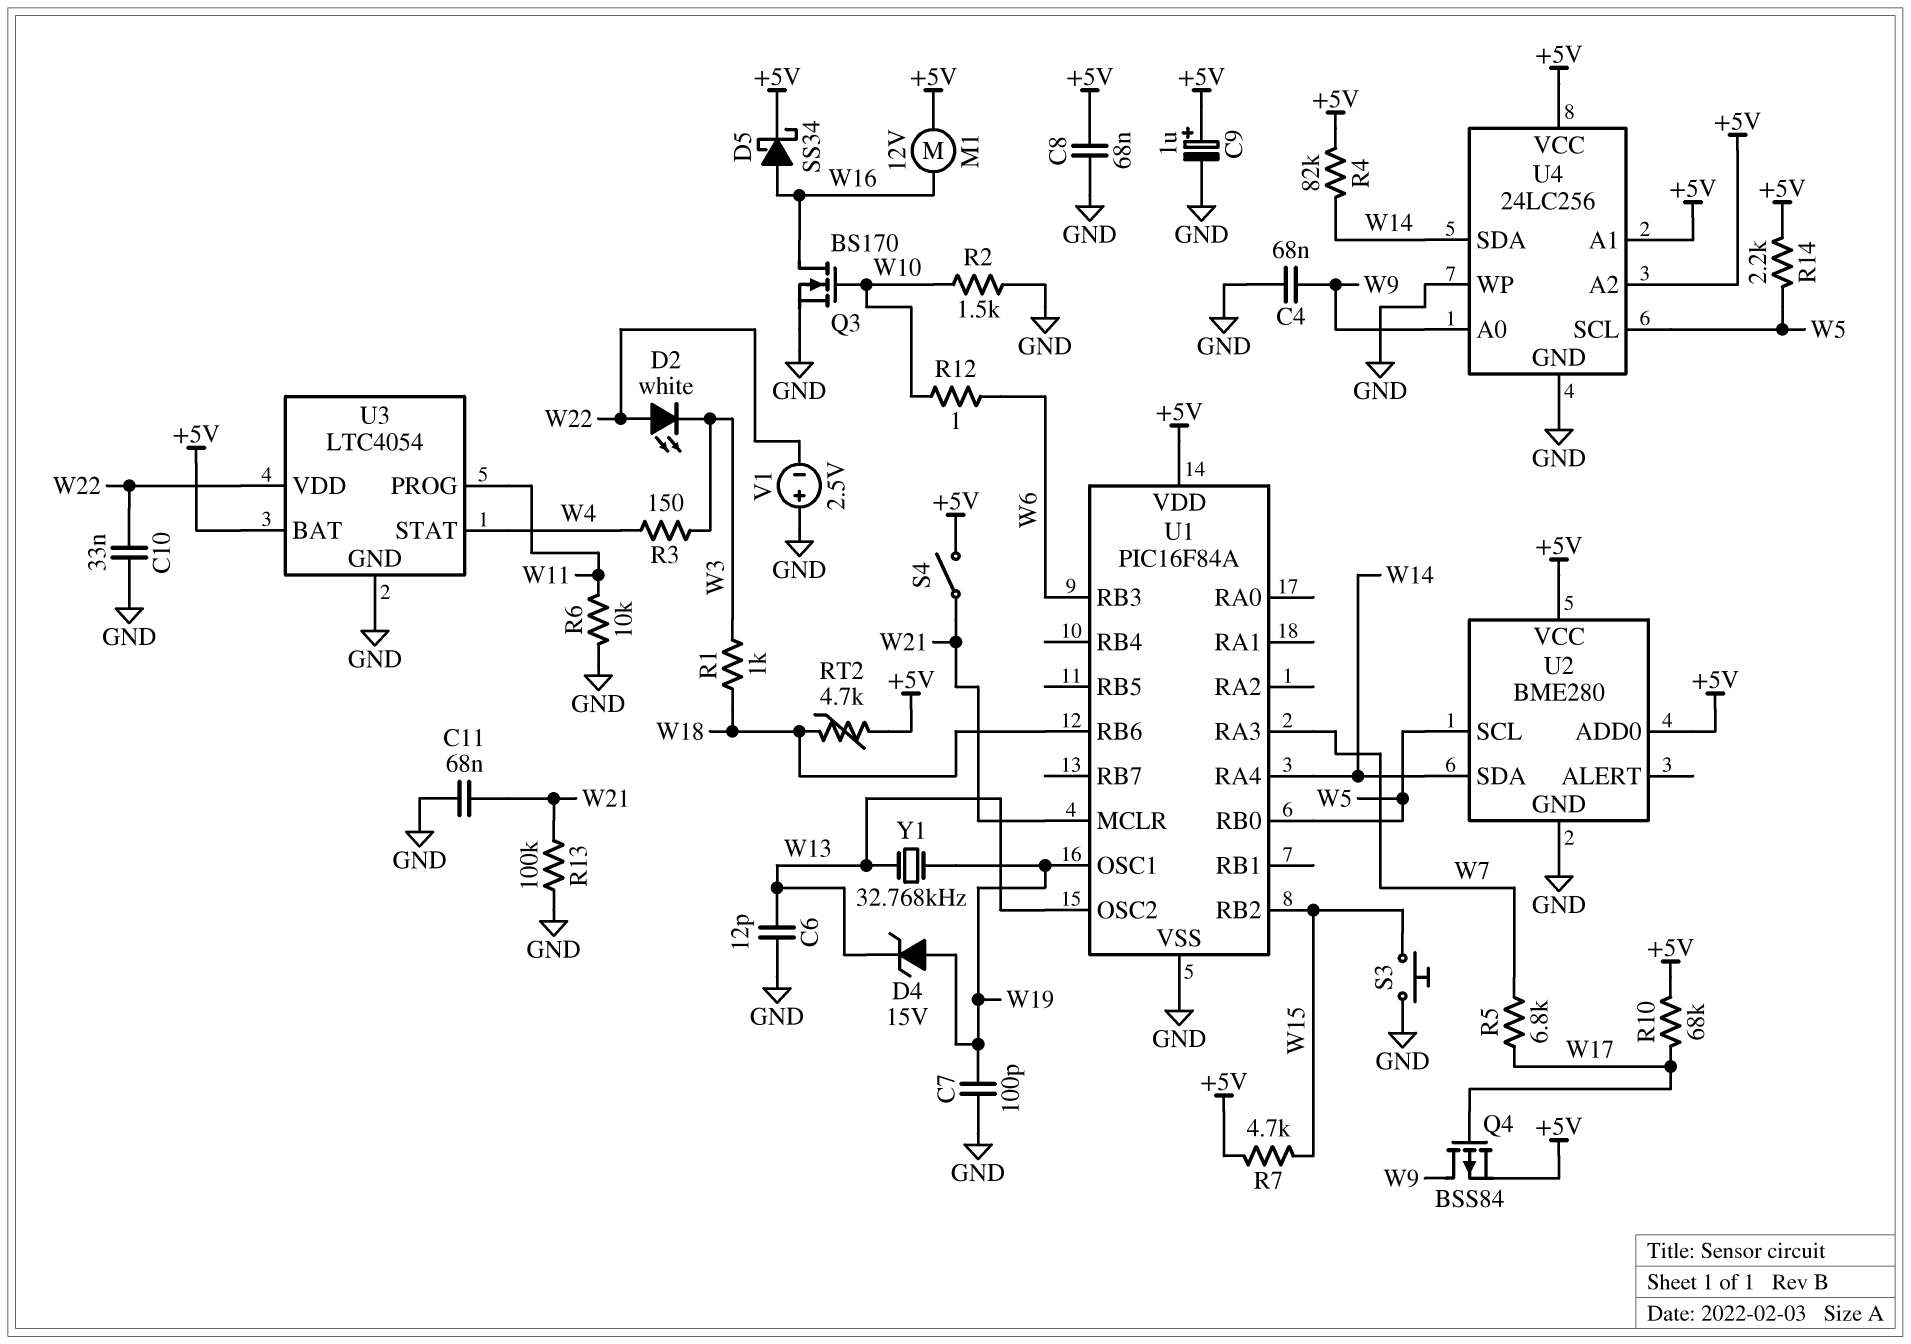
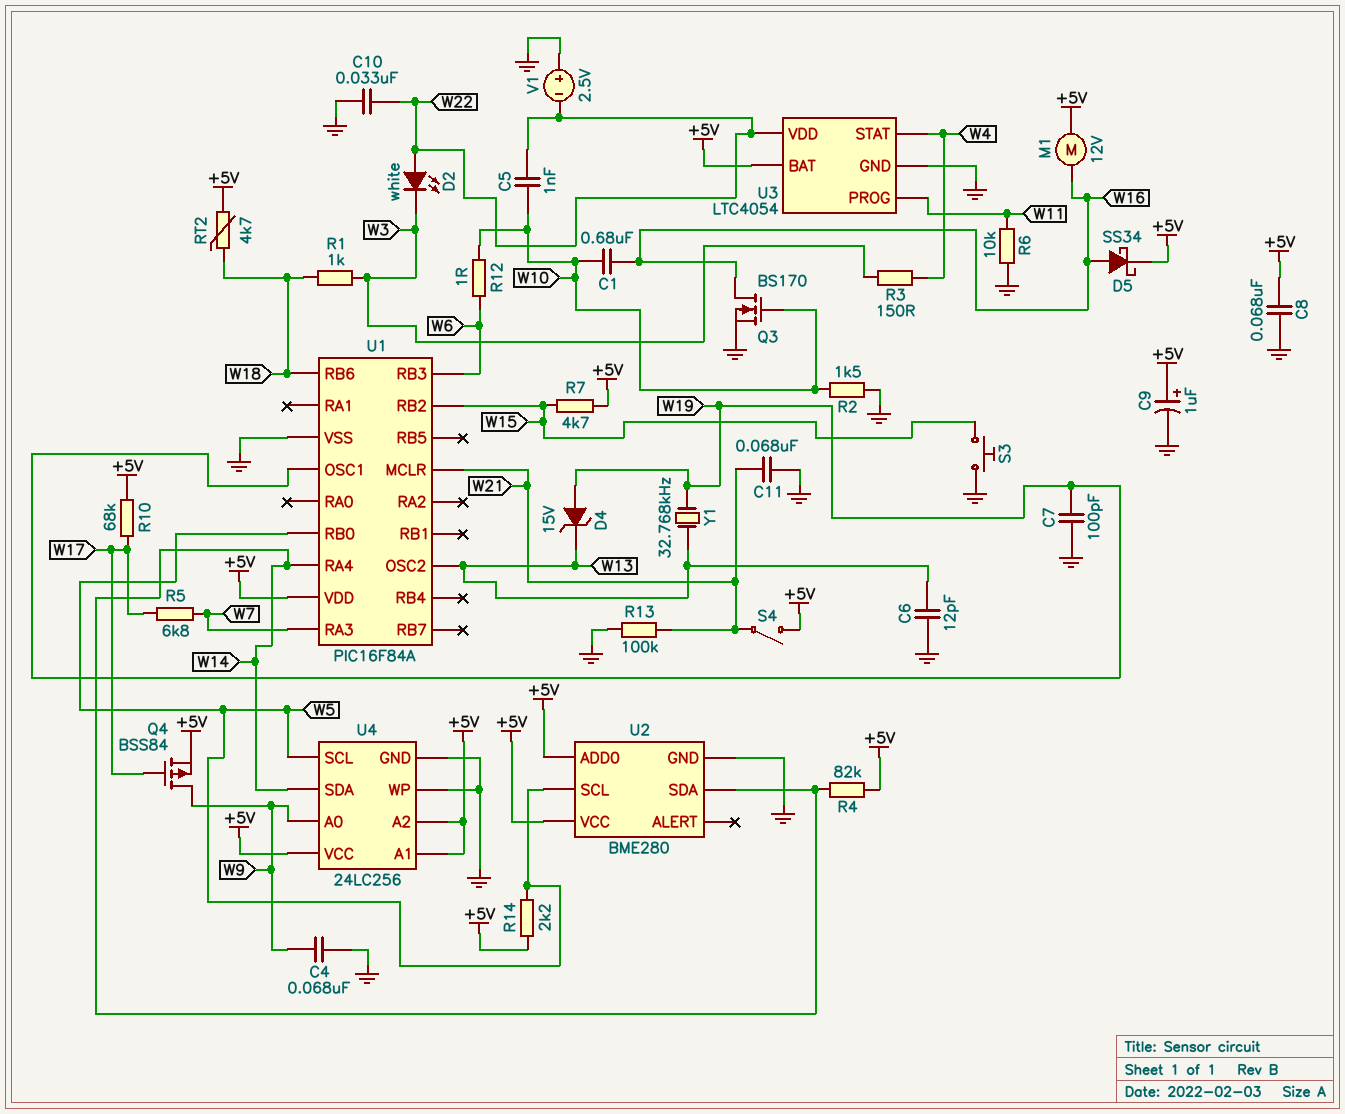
C1: none -> 680nF (W10, W16)
C5: none -> 1nF (W10, W22)

